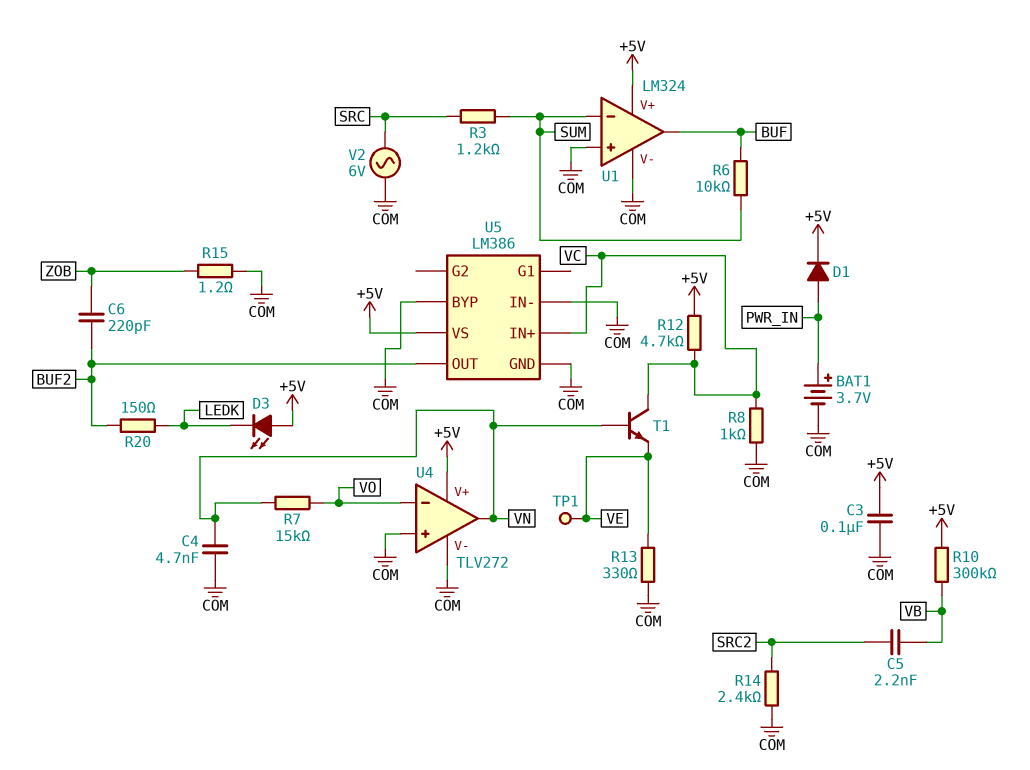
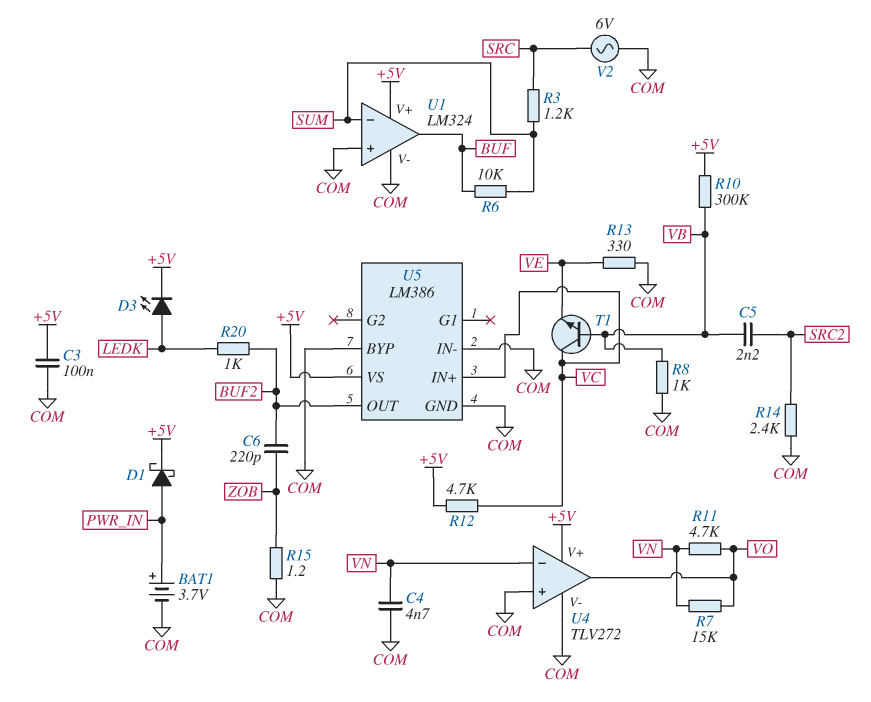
D1: diode (A PWR_IN, K +5V) -> schottky (A PWR_IN, K +5V)
D3: LED (A +5V, K LEDK) -> LED (A LEDK, K +5V)
R8: 1k (COM, VC) -> 1k (COM, VB)
R11: none -> 4.7k (VN, VO)
R20: 150 (BUF2, LEDK) -> 1k (BUF2, LEDK)
T1: NPN (B VN, C VC, E VE) -> NPN (B VB, C VC, E VE)
TP1: test point (VE) -> none
U4 pin in-: VO -> VN
U4 pin out: VN -> VO

